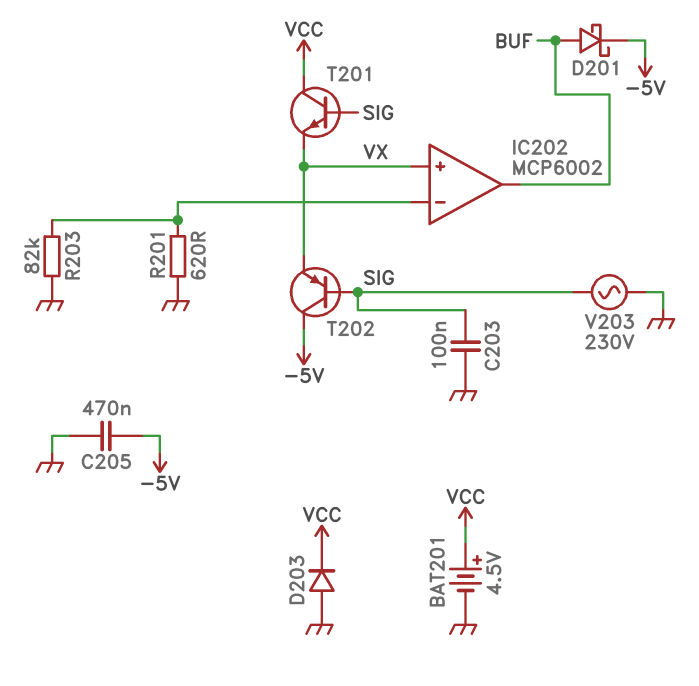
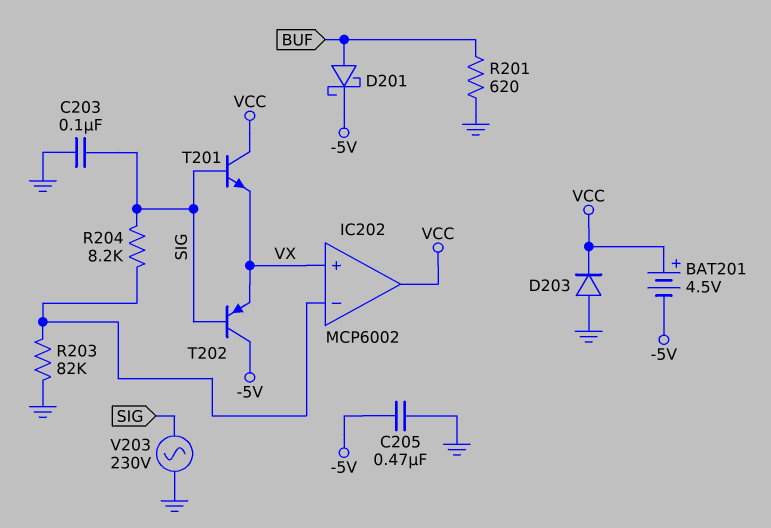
BAT201: 4.5V (plus VCC, minus GND) -> 4.5V (plus VCC, minus -5V)
IC202 pin out: BUF -> VCC
R201: 620 (GND, IC202/in-) -> 620 (BUF, GND)
R204: none -> 8.2k (IC202/in-, SIG)

